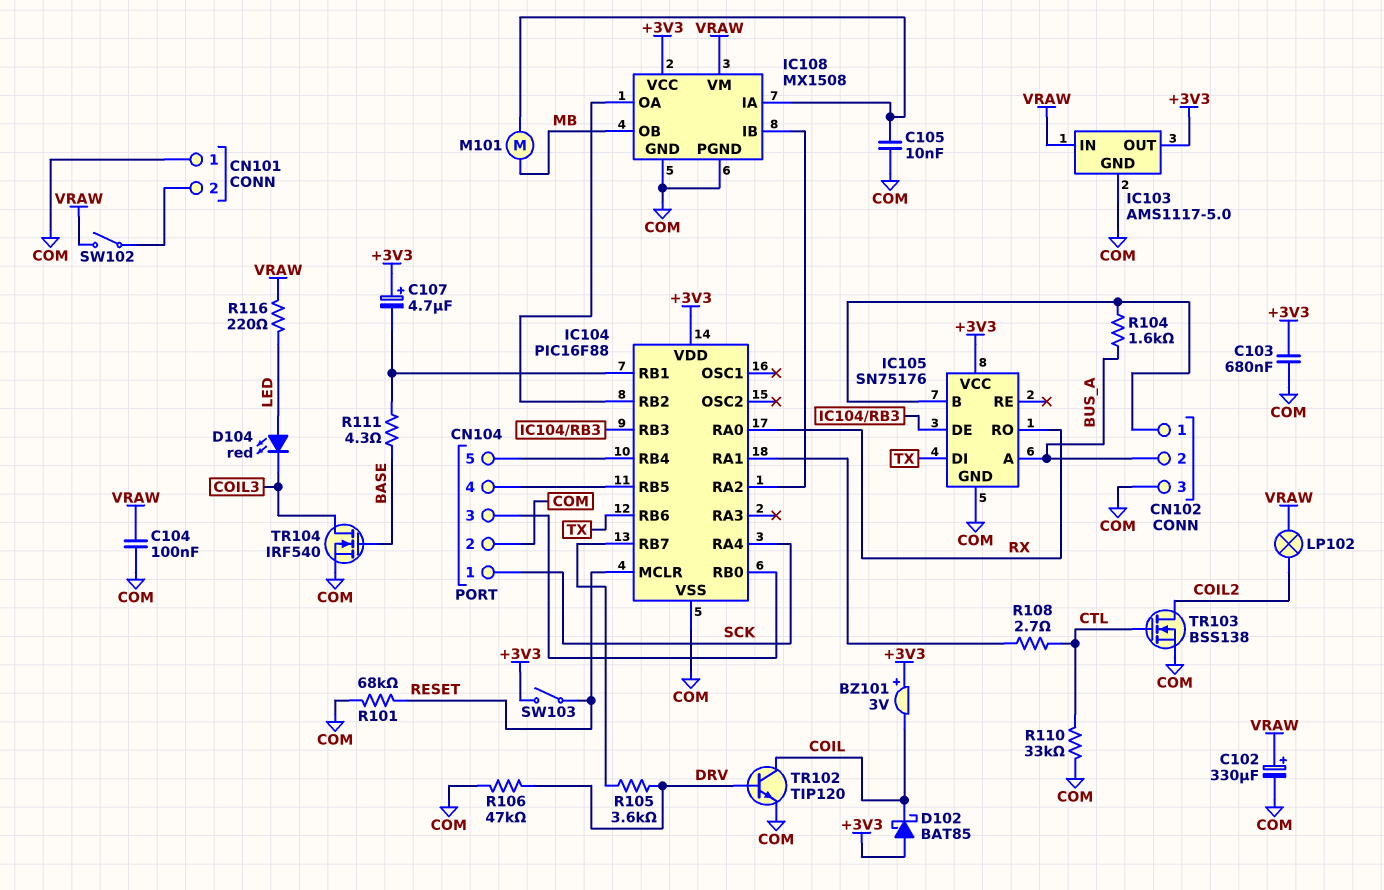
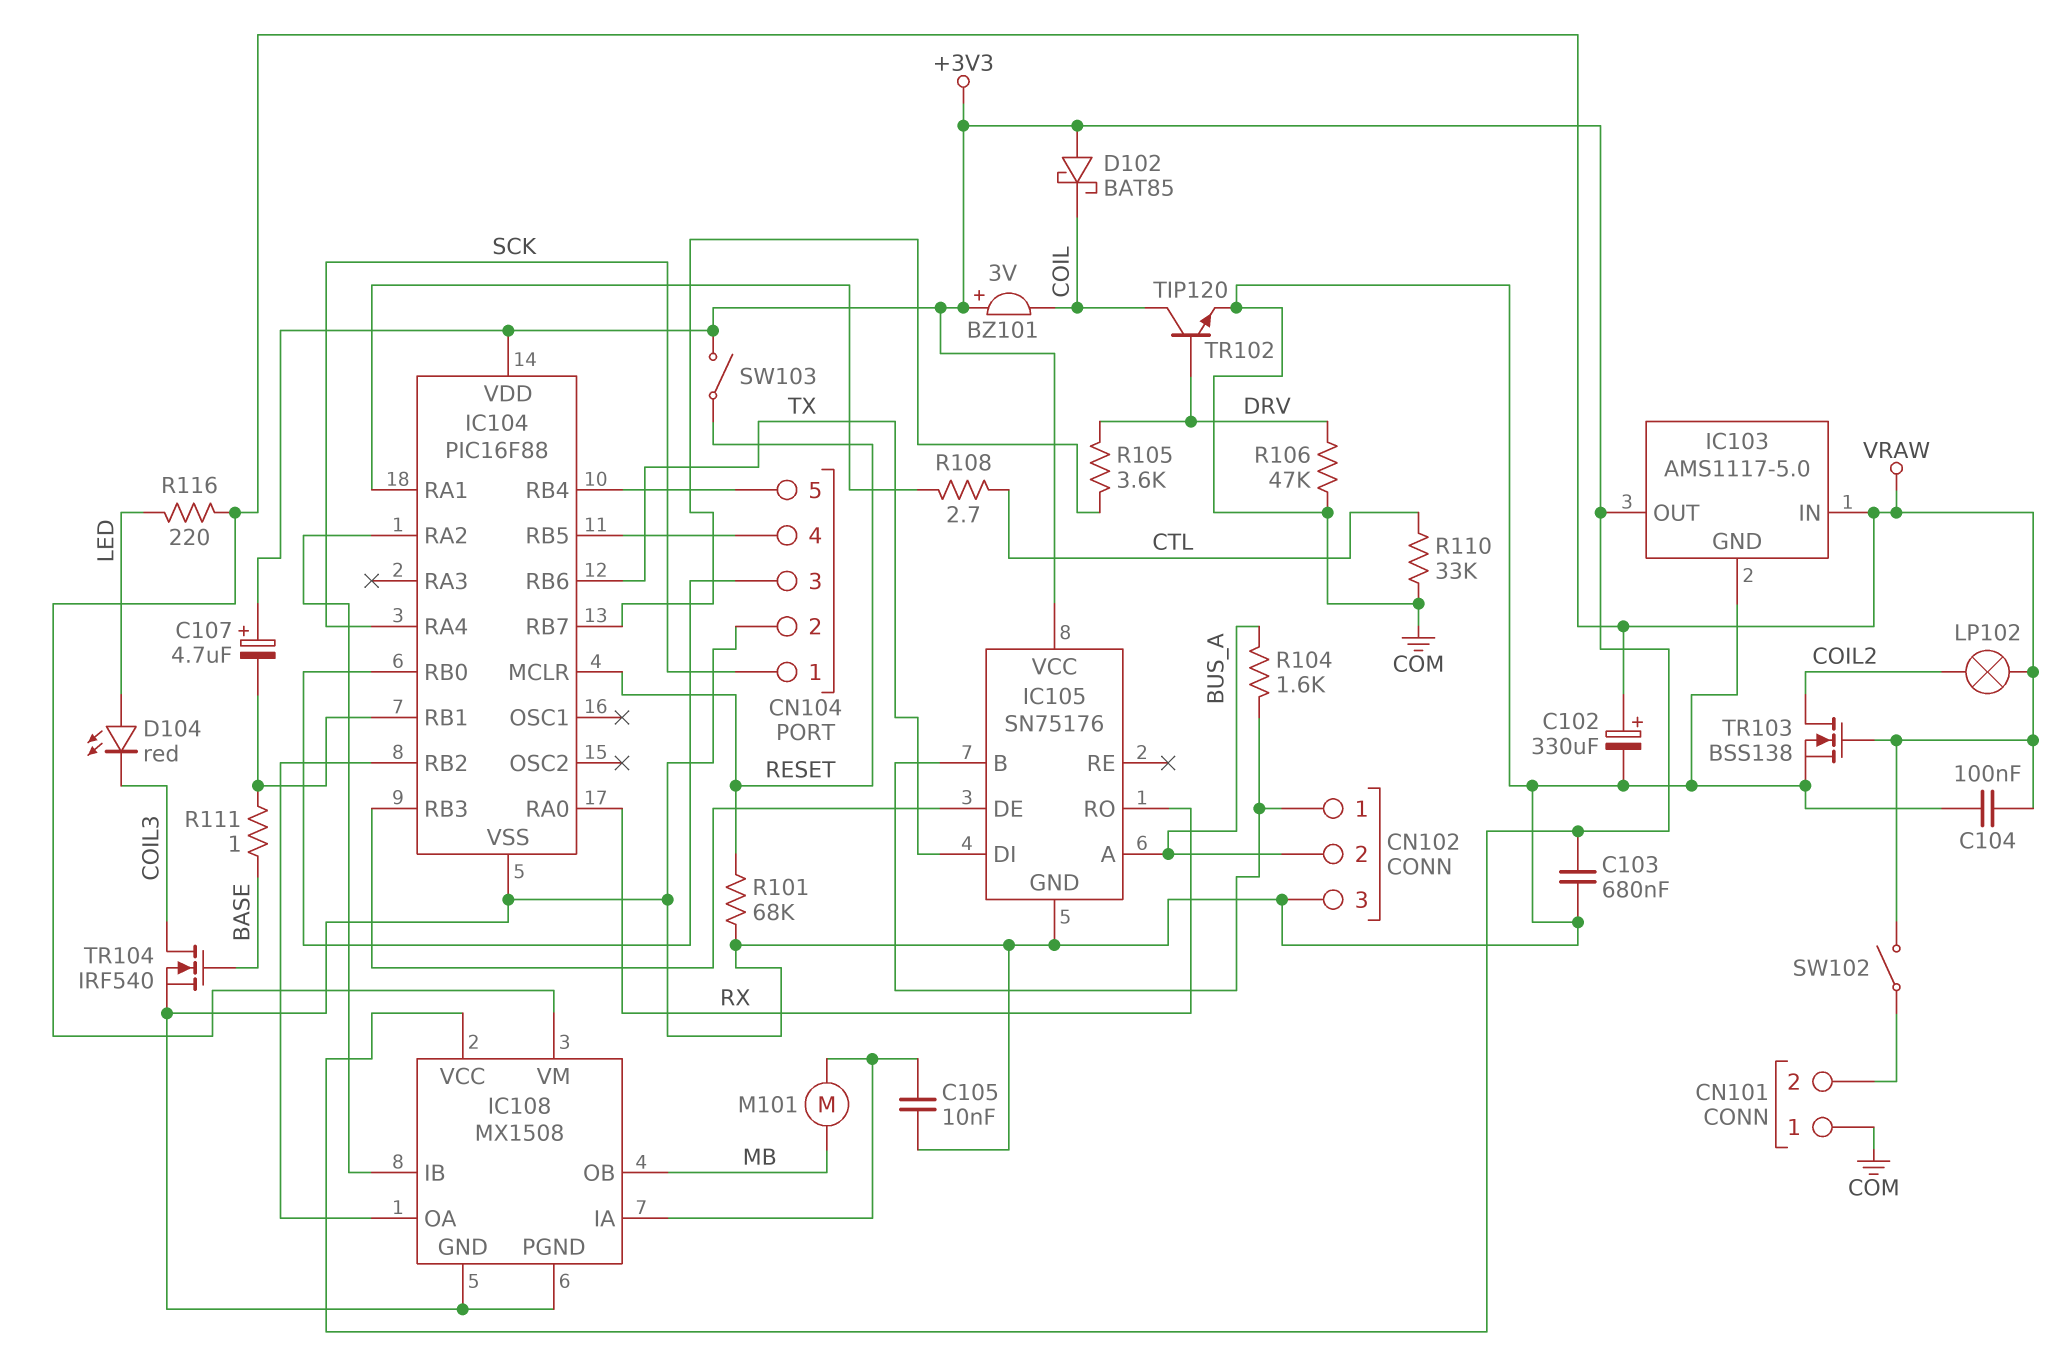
R111: 4.3 (BASE, IC104/RB1) -> 1 (BASE, IC104/RB1)
TR103: NMOS BSS138 (G CTL, D COIL2, S COM) -> NMOS BSS138 (G VRAW, D COIL2, S COM)

